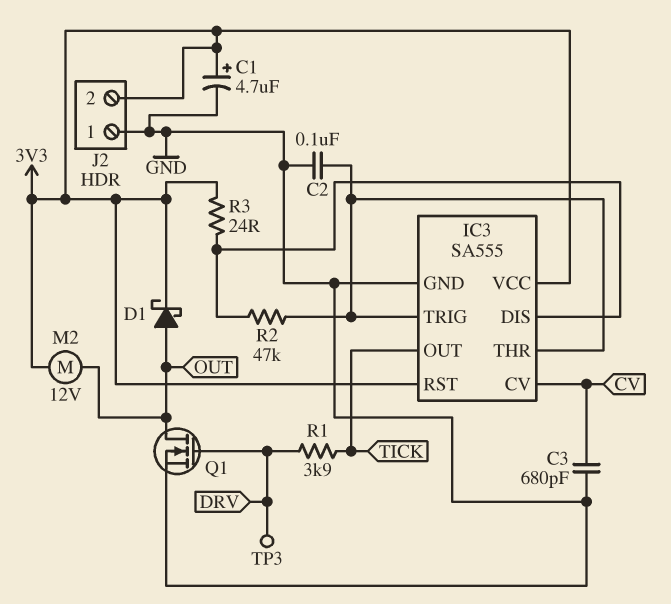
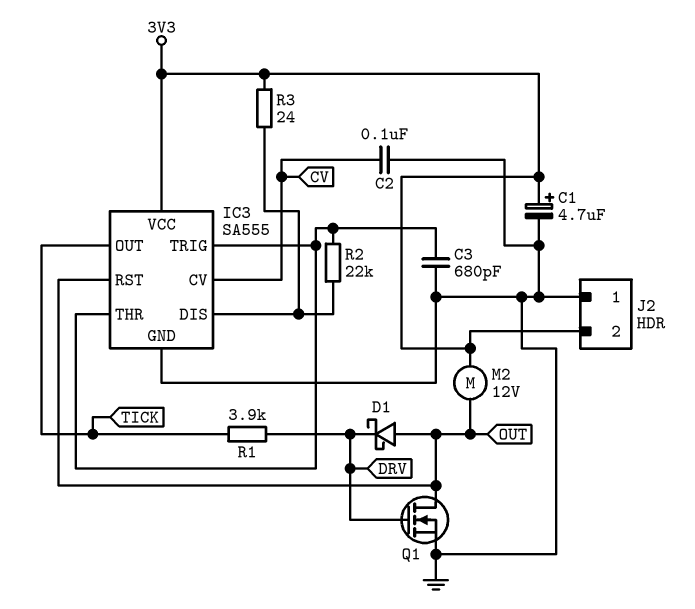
C2: 100nF (GND, IC3/THR) -> 100nF (CV, GND)
C3: 680pF (CV, GND) -> 680pF (GND, IC3/THR)
D1: schottky (A OUT, K 3V3) -> schottky (A OUT, K DRV)
IC3 pin RST: 3V3 -> OUT
R2: 47k (IC3/DIS, IC3/THR) -> 22k (IC3/DIS, IC3/THR)
TP3: test point (DRV) -> none

